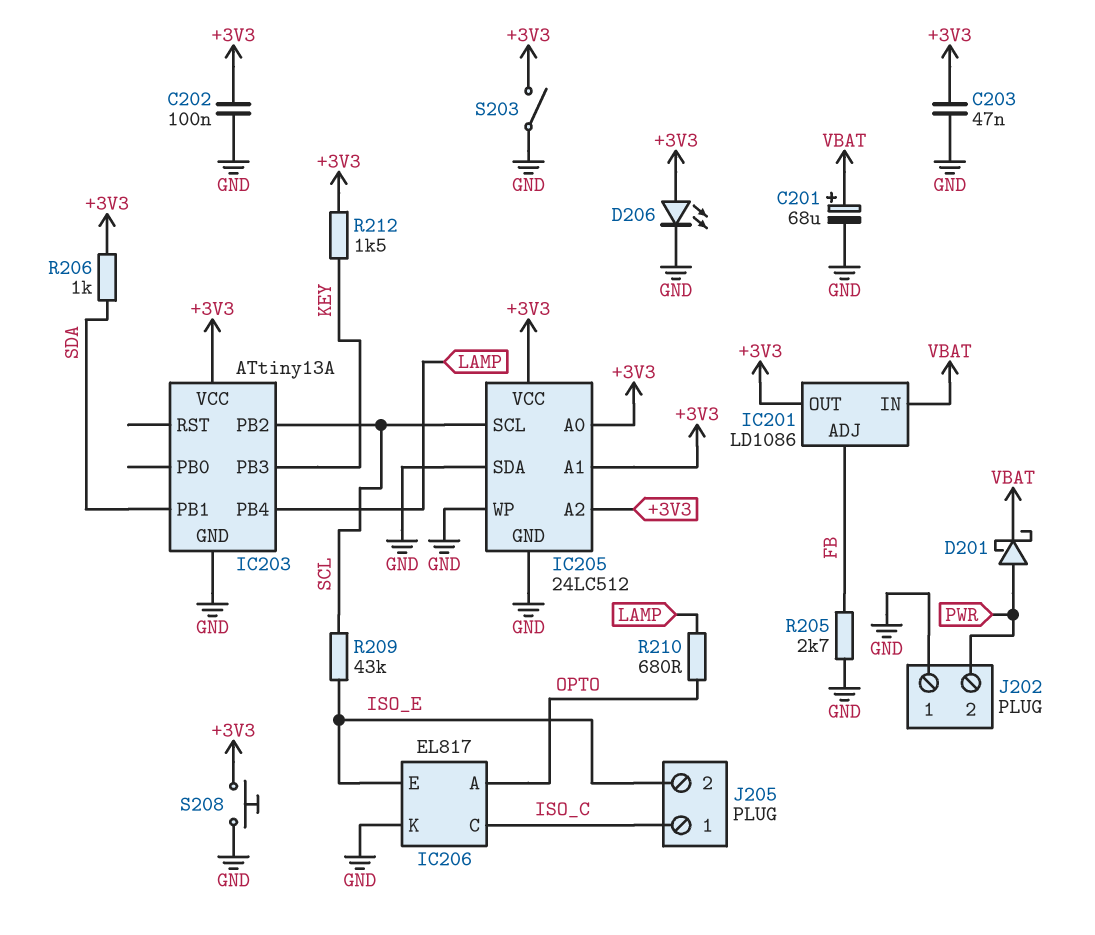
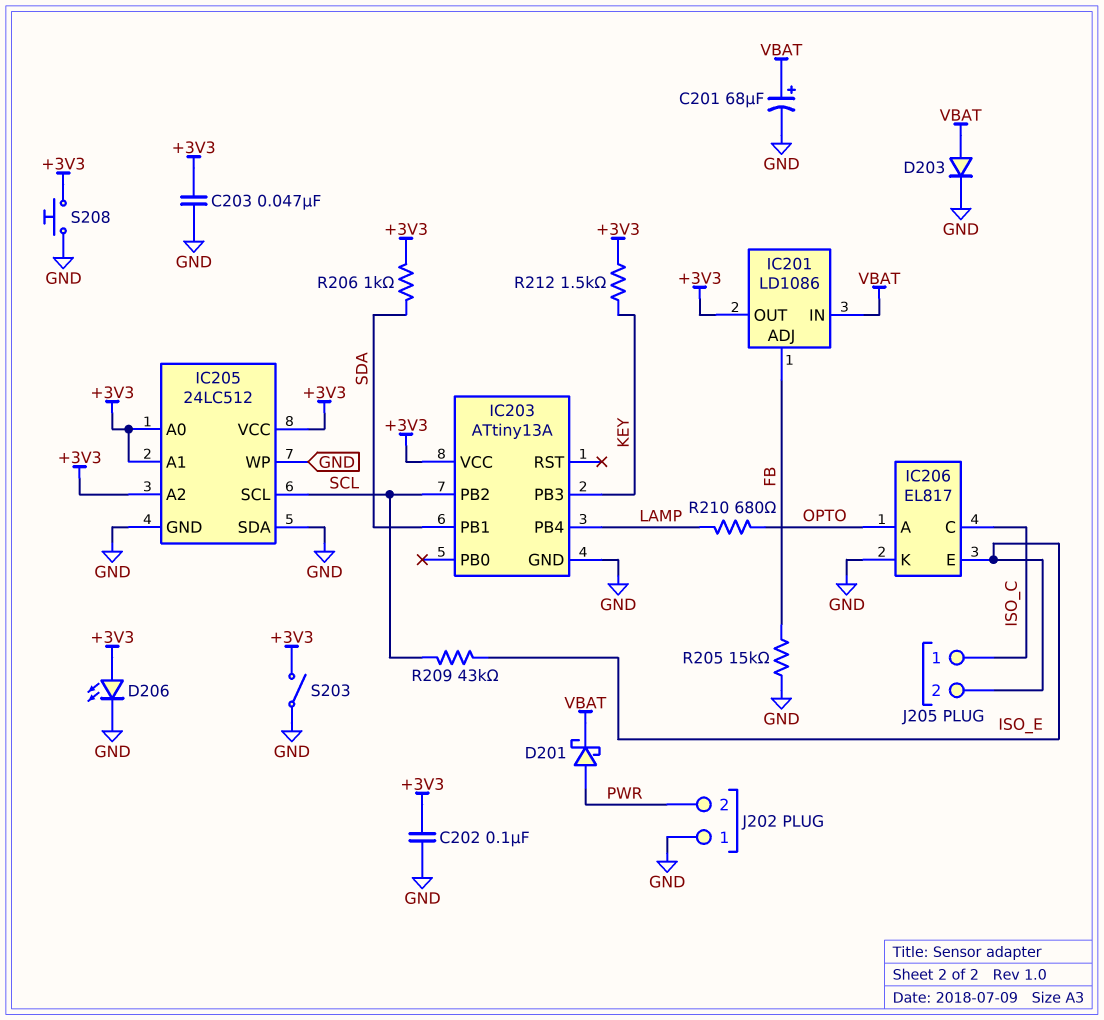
D203: none -> diode (A VBAT, K GND)
R205: 2.7k (FB, GND) -> 15k (FB, GND)

